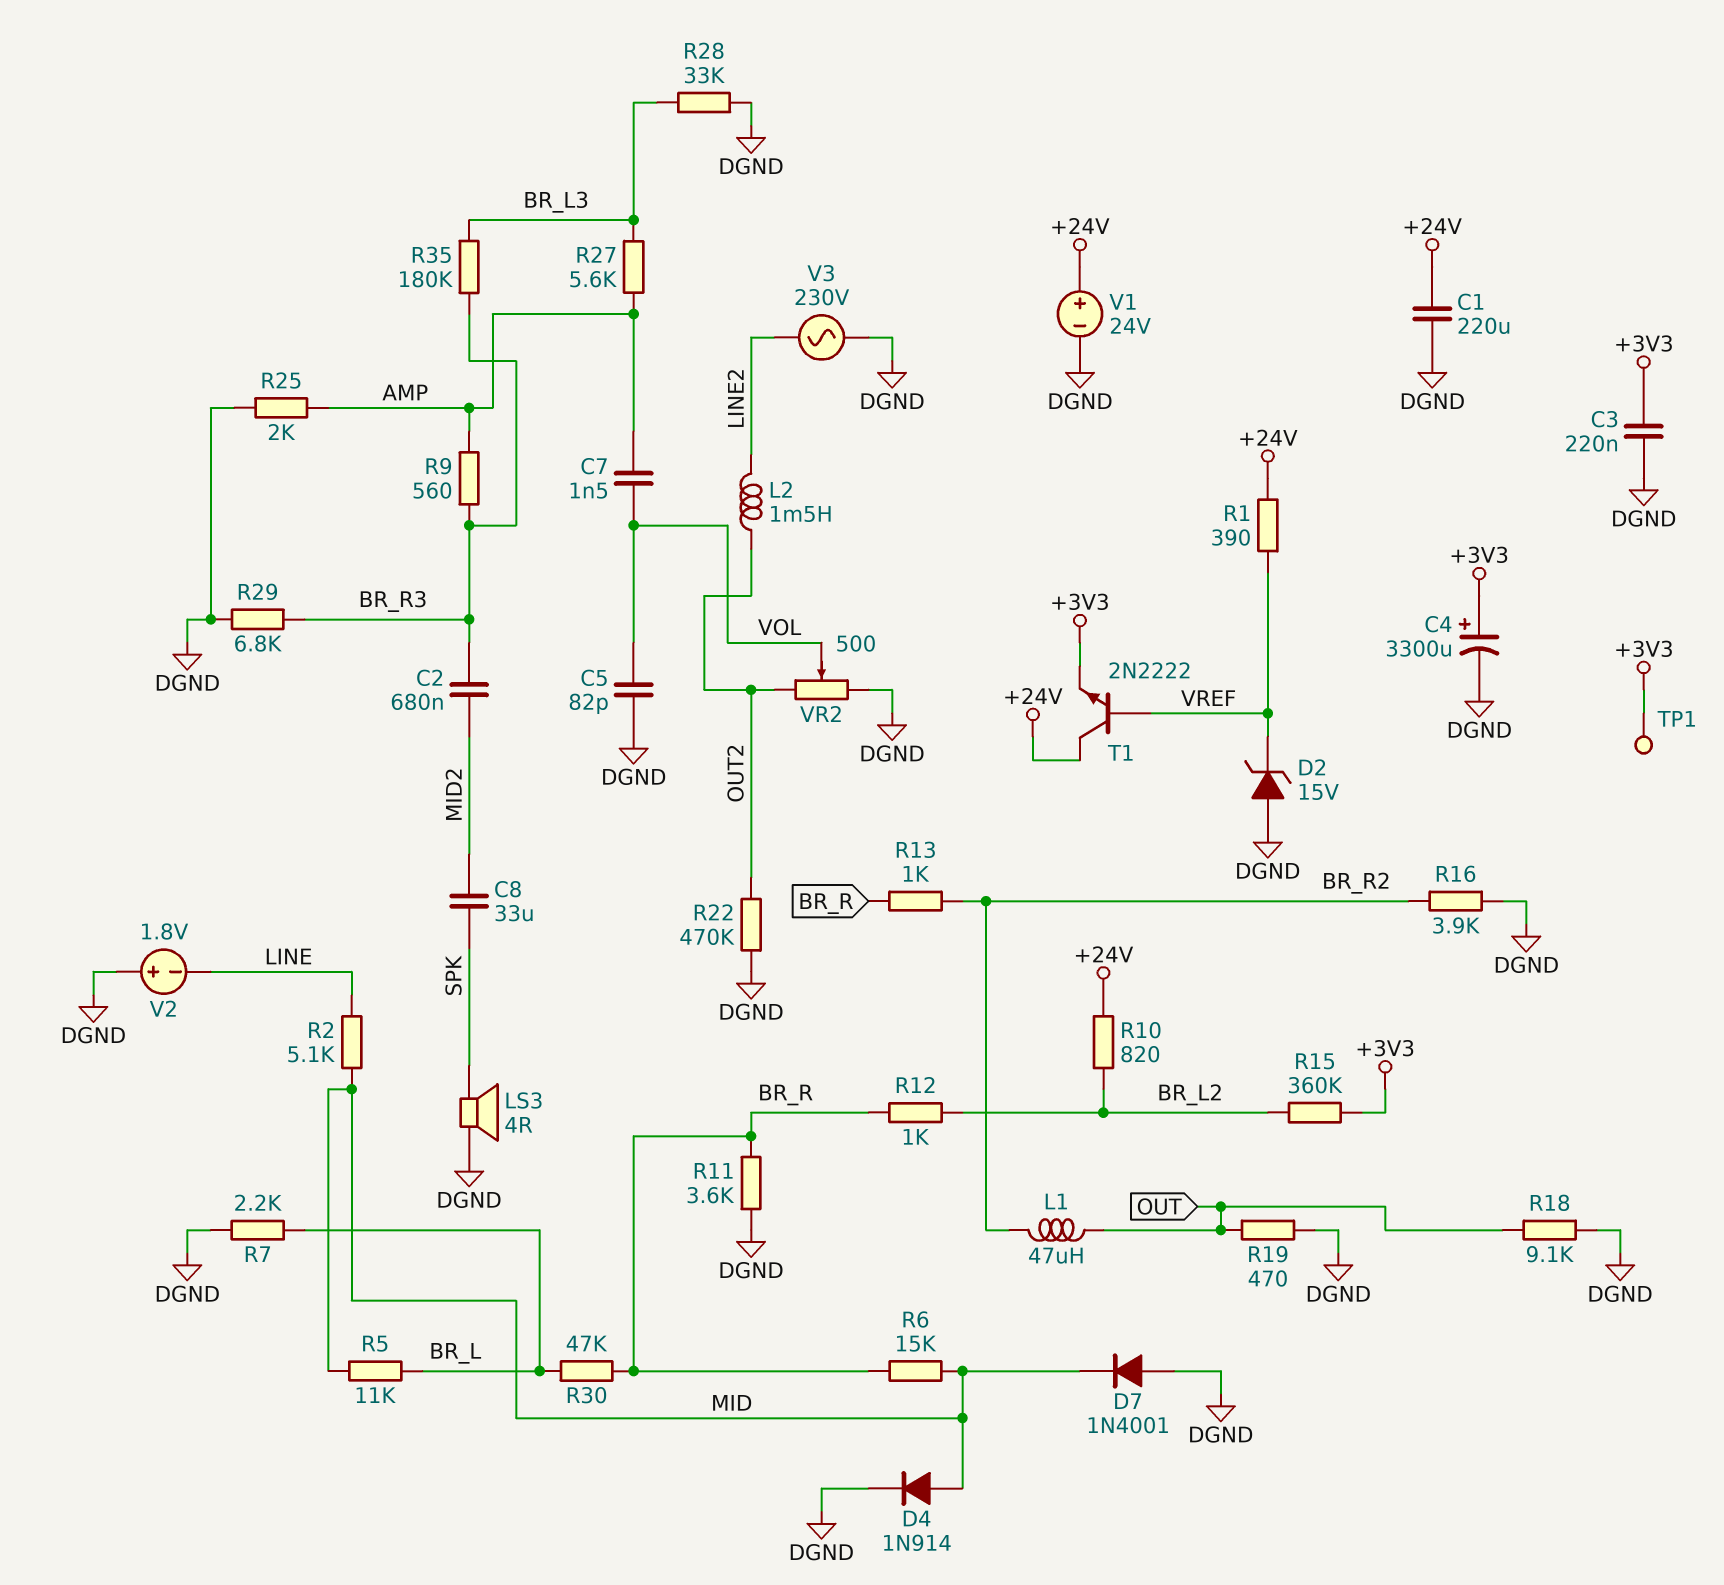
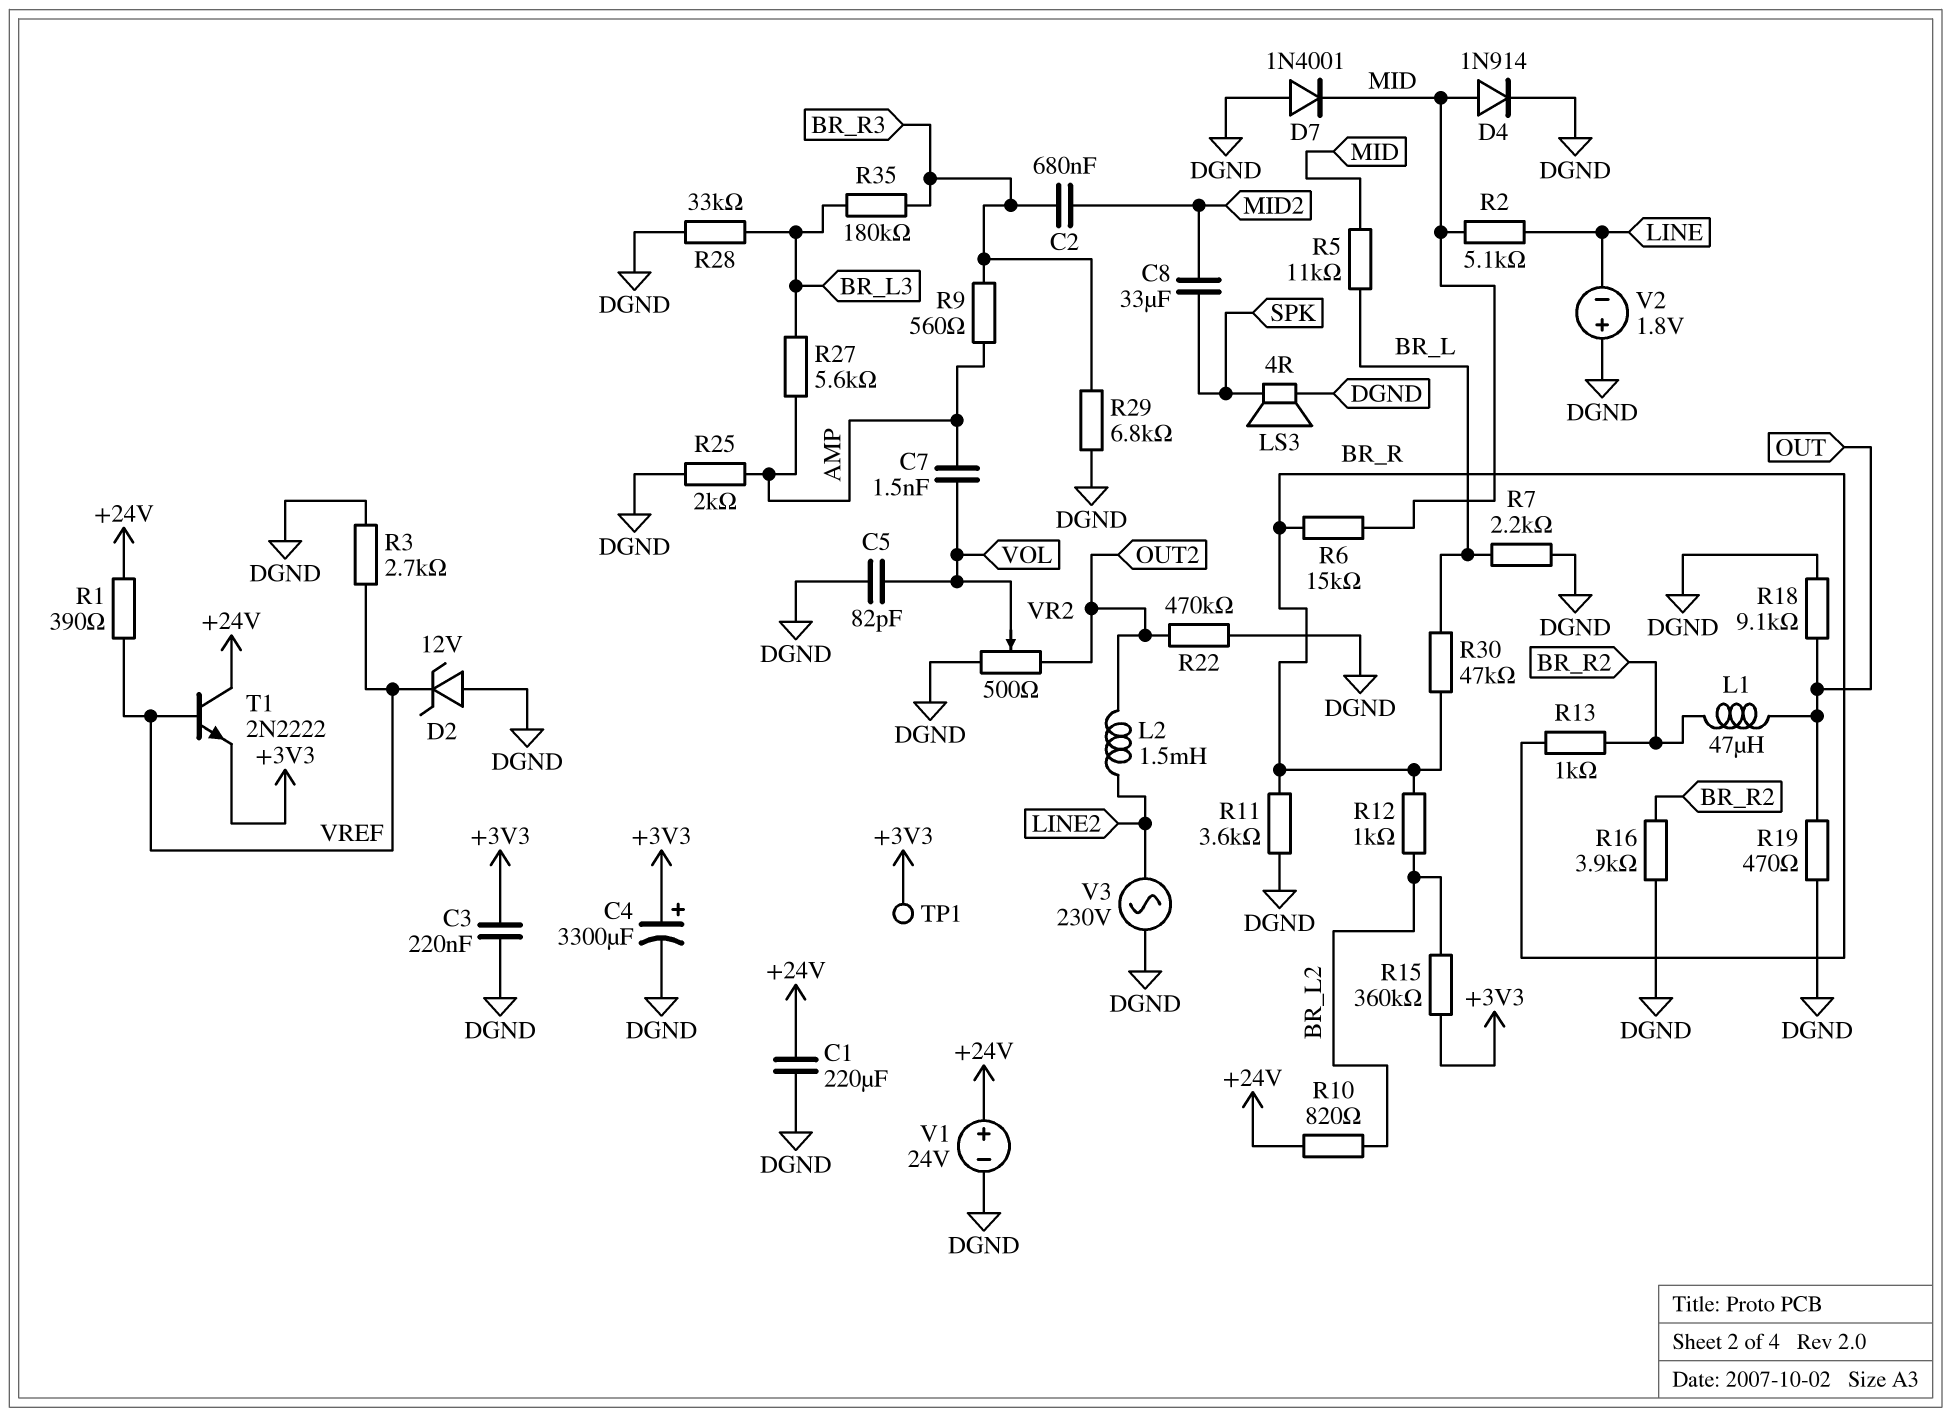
D2: zener 15V (A DGND, K VREF) -> zener 12V (A DGND, K VREF)
R3: none -> 2.7k (DGND, VREF)

